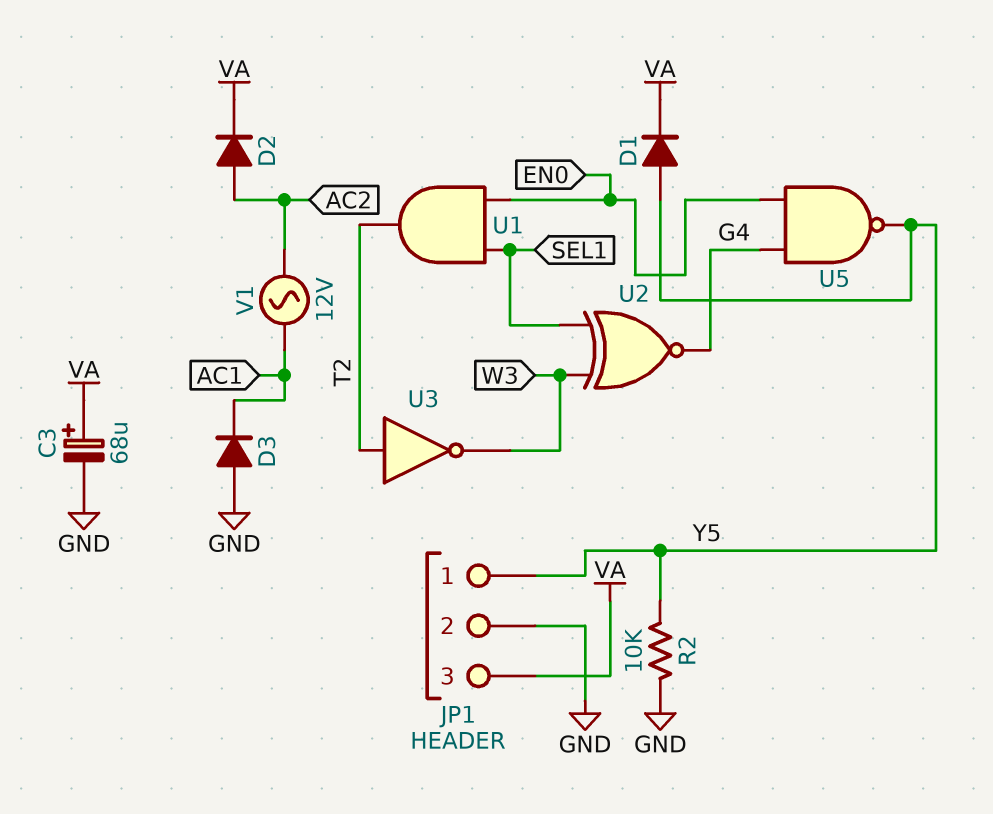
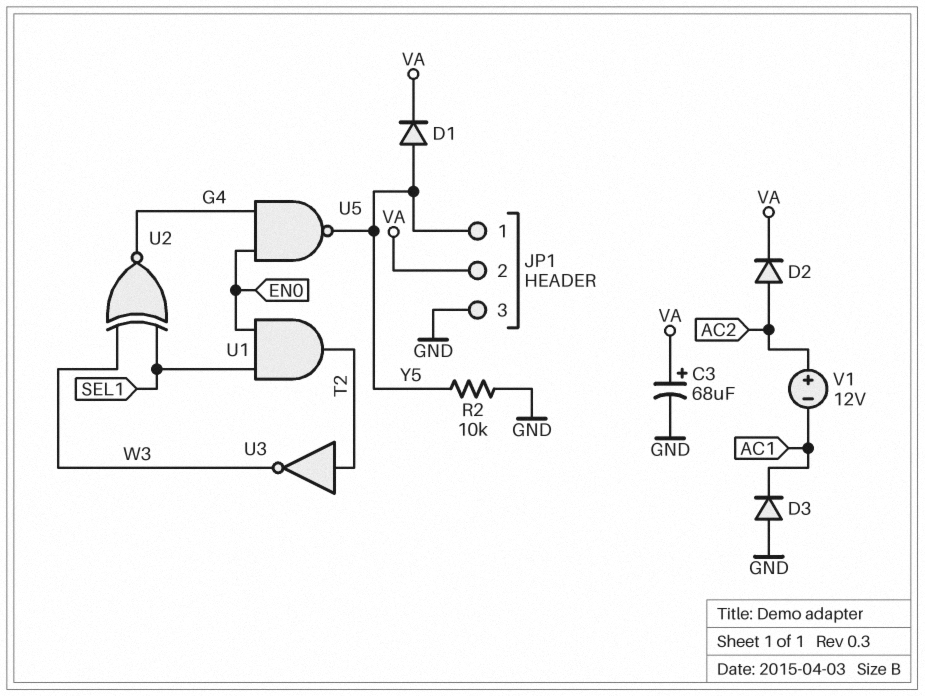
JP1 pin 2: GND -> VA
JP1 pin 3: VA -> GND
V1: AC 12V (AC1, AC2) -> 12V (plus AC2, minus AC1)

